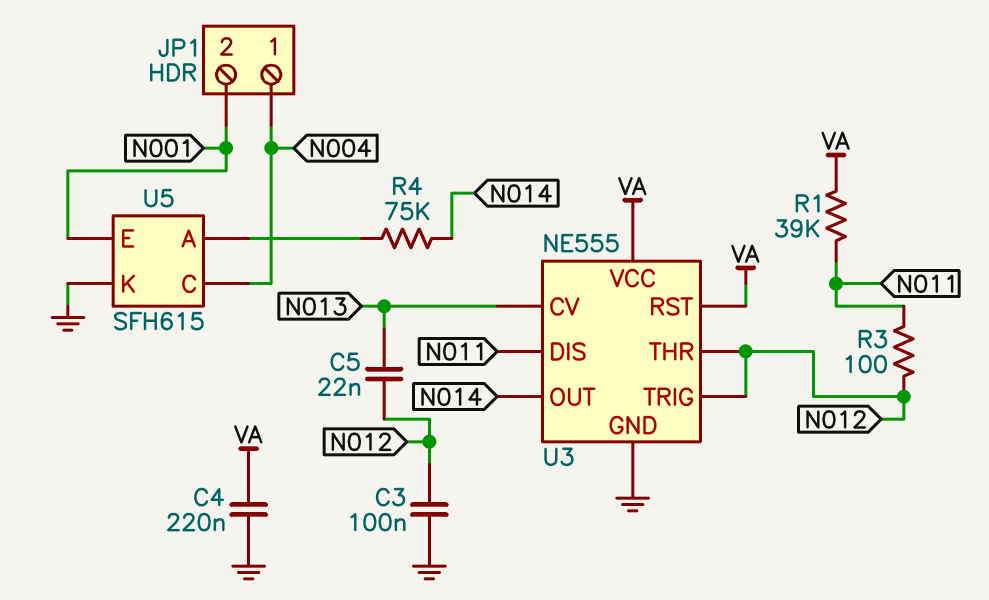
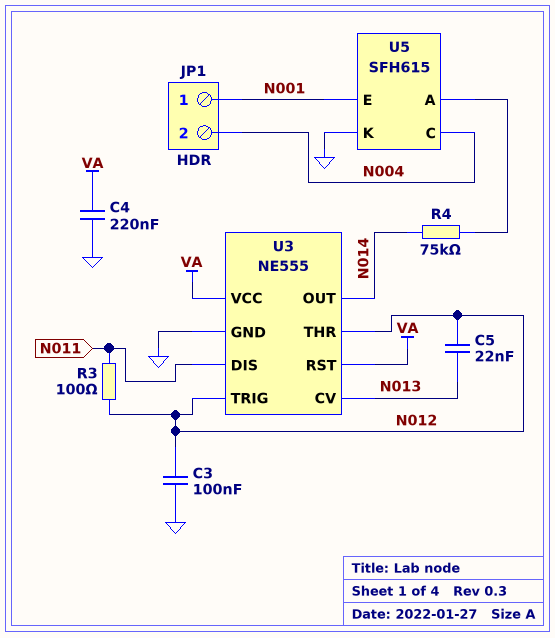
JP1 pin 1: N004 -> N001
JP1 pin 2: N001 -> N004
R1: 39k (N011, VA) -> none

